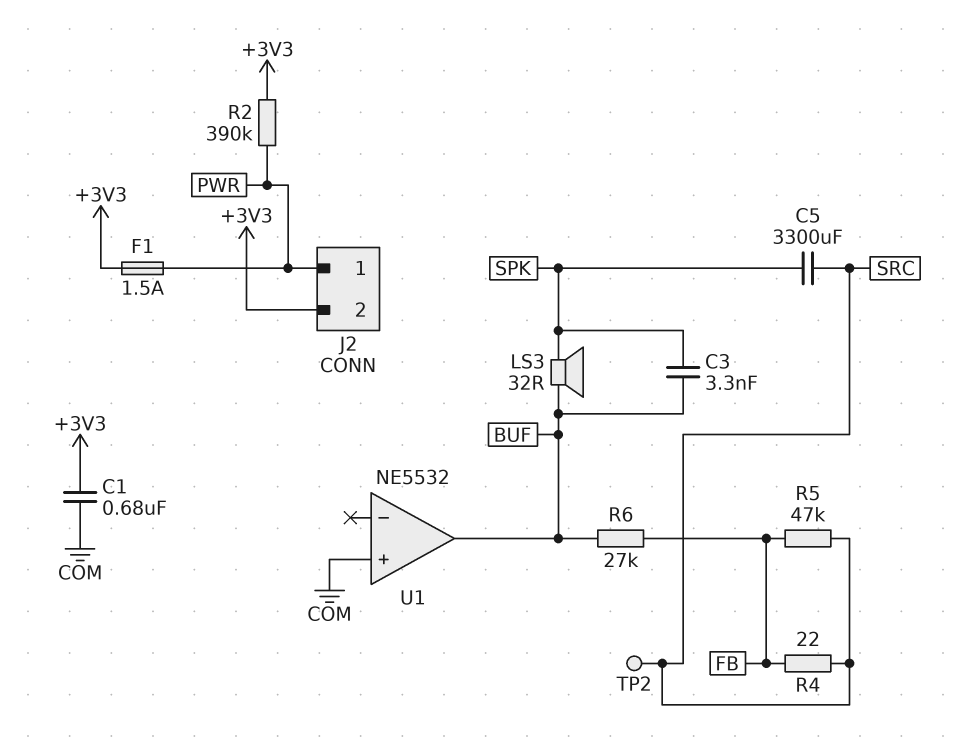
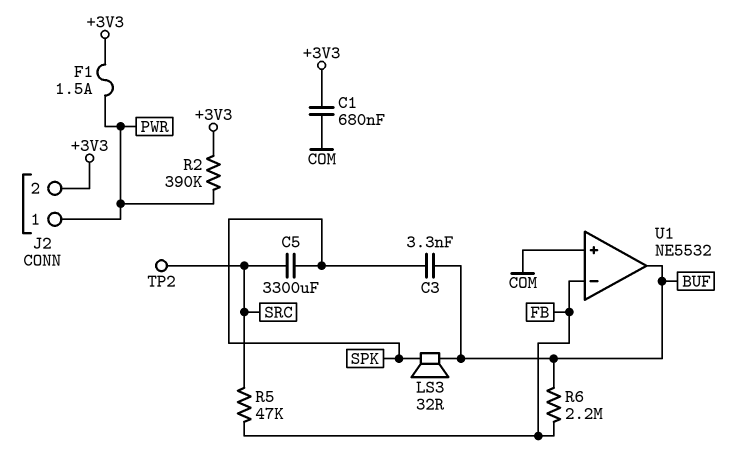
R4: 22 (FB, SRC) -> none
R6: 27k (BUF, FB) -> 2.2M (BUF, FB)
U1 pin in-: none -> FB

